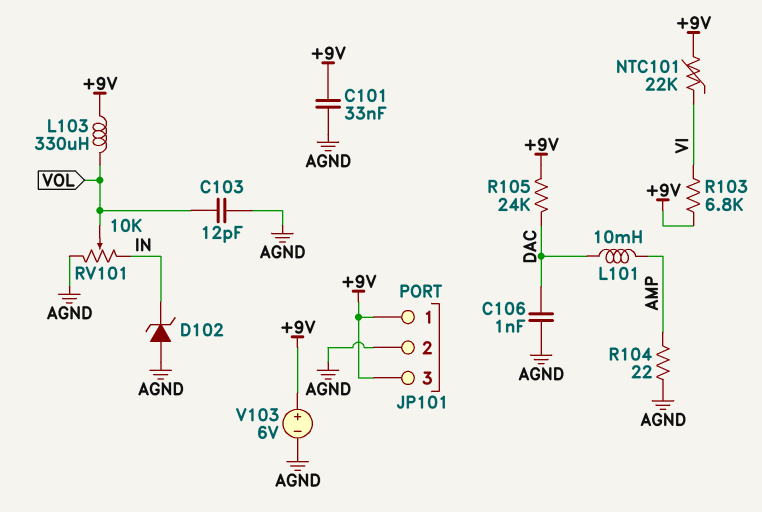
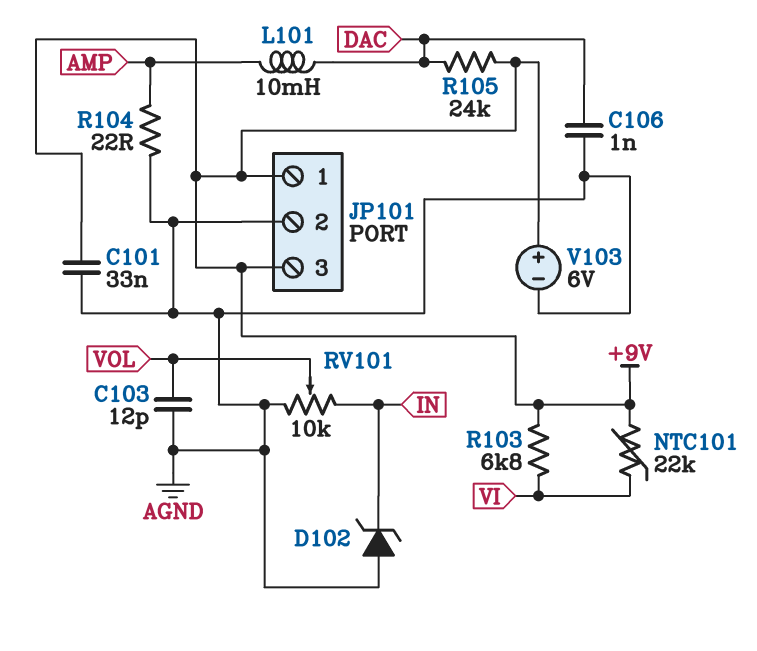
L103: 330uH (+9V, VOL) -> none

